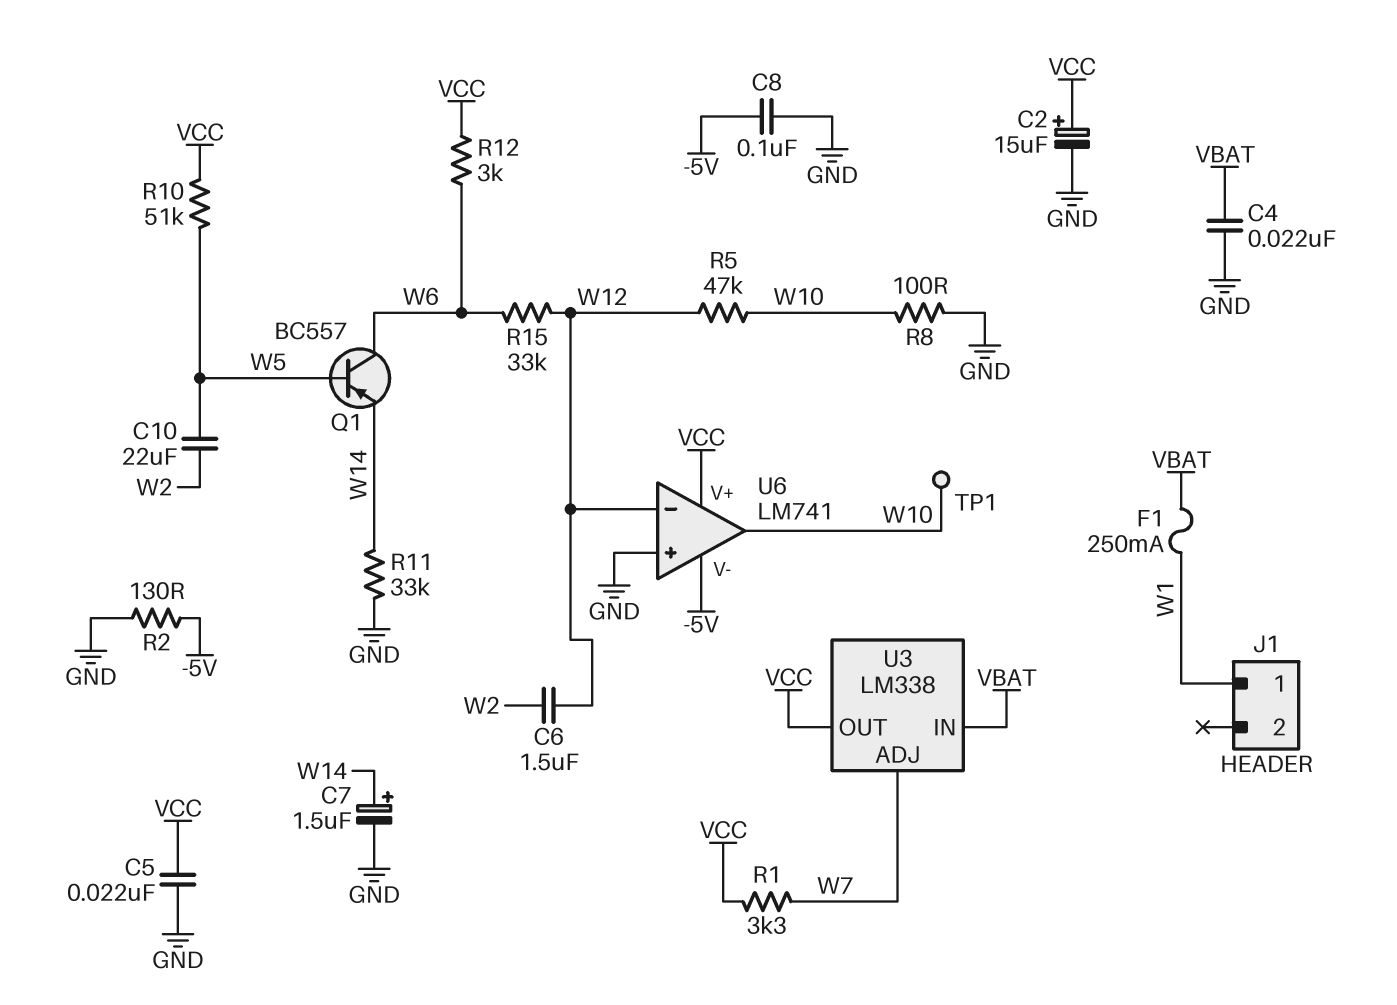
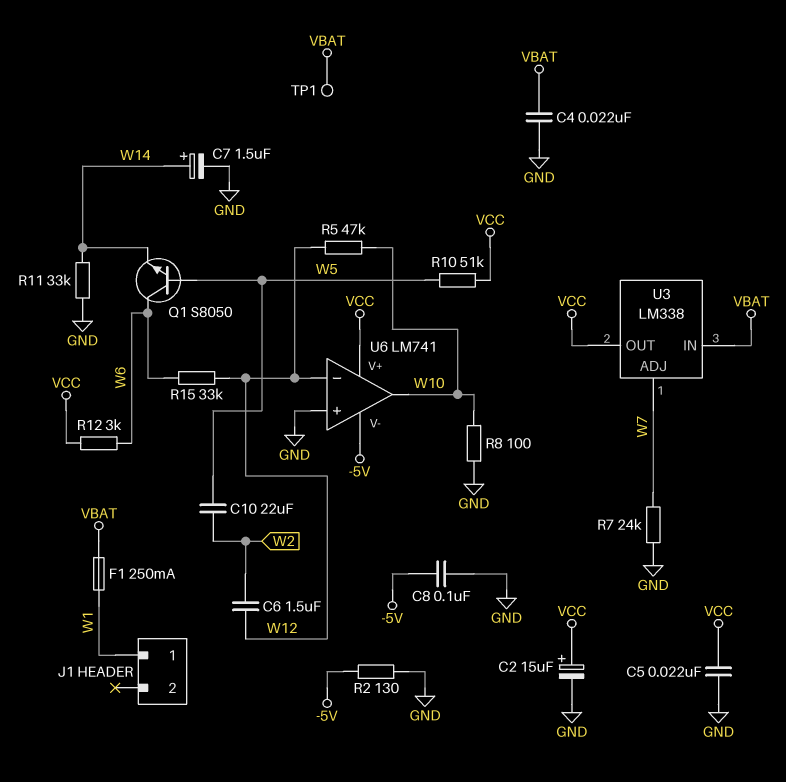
Q1: PNP BC557 (B W5, C W6, E W14) -> NPN S8050 (B W5, C W6, E W14)
R1: 3.3k (VCC, W7) -> none
R7: none -> 24k (GND, W7)
TP1: test point (W10) -> test point (VBAT)

